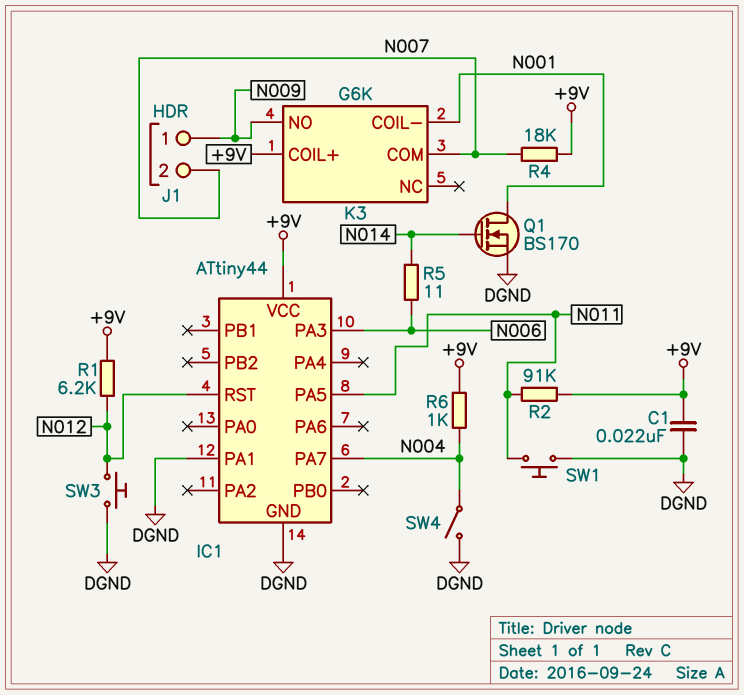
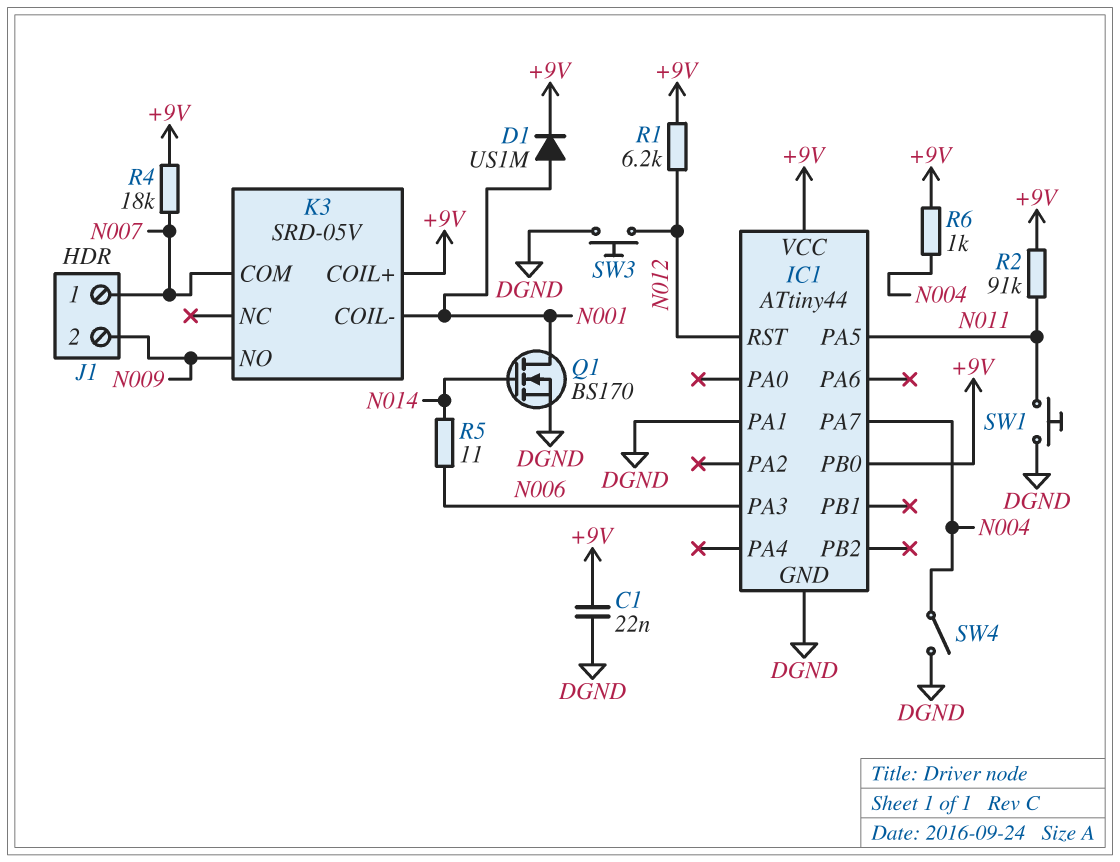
D1: none -> diode US1M (A N001, K +9V)
IC1 pin PB0: none -> +9V
J1 pin 1: N009 -> N007
J1 pin 2: N007 -> N009
K3: G6K -> SRD-05V

